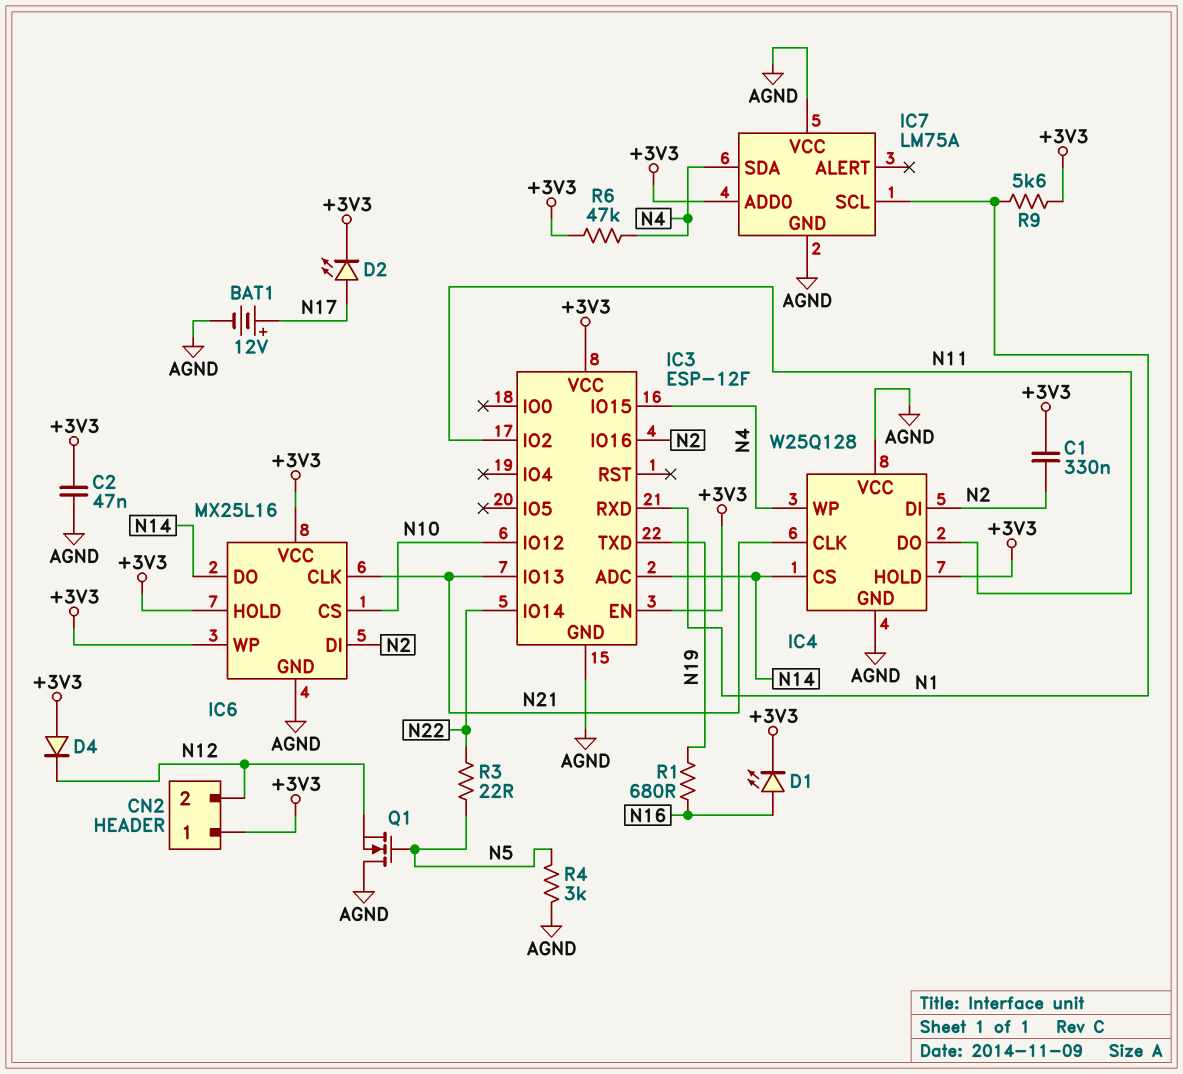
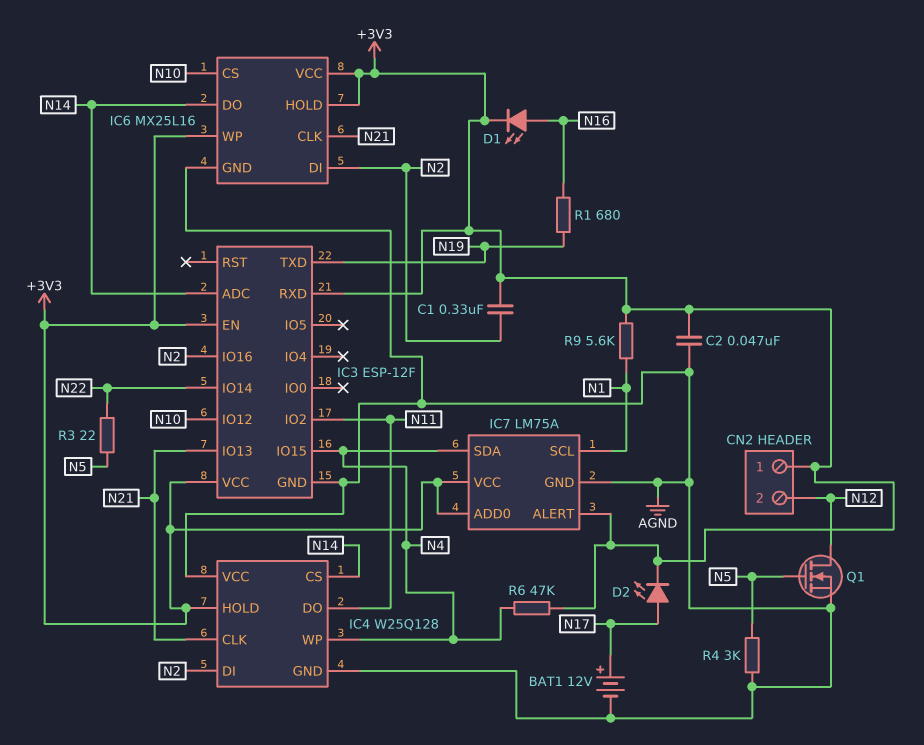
D4: diode (A +3V3, K N12) -> none
IC3 pin RXD: N1 -> +3V3
IC7 pin ALERT: none -> +3V3
IC7 pin VCC: AGND -> +3V3
Q1: NMOS (G N5, D AGND, S N12) -> NMOS (G N5, D N12, S AGND)

